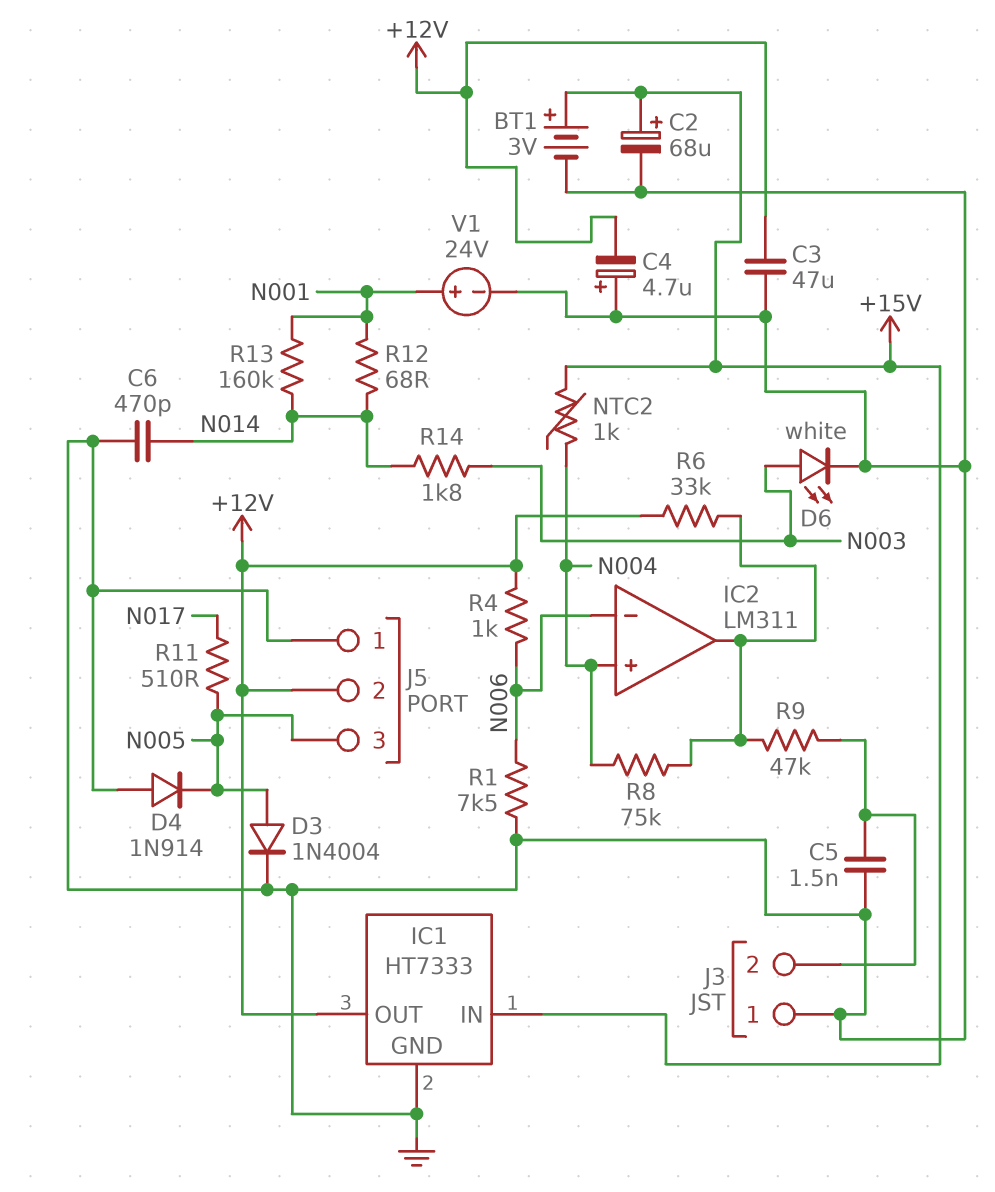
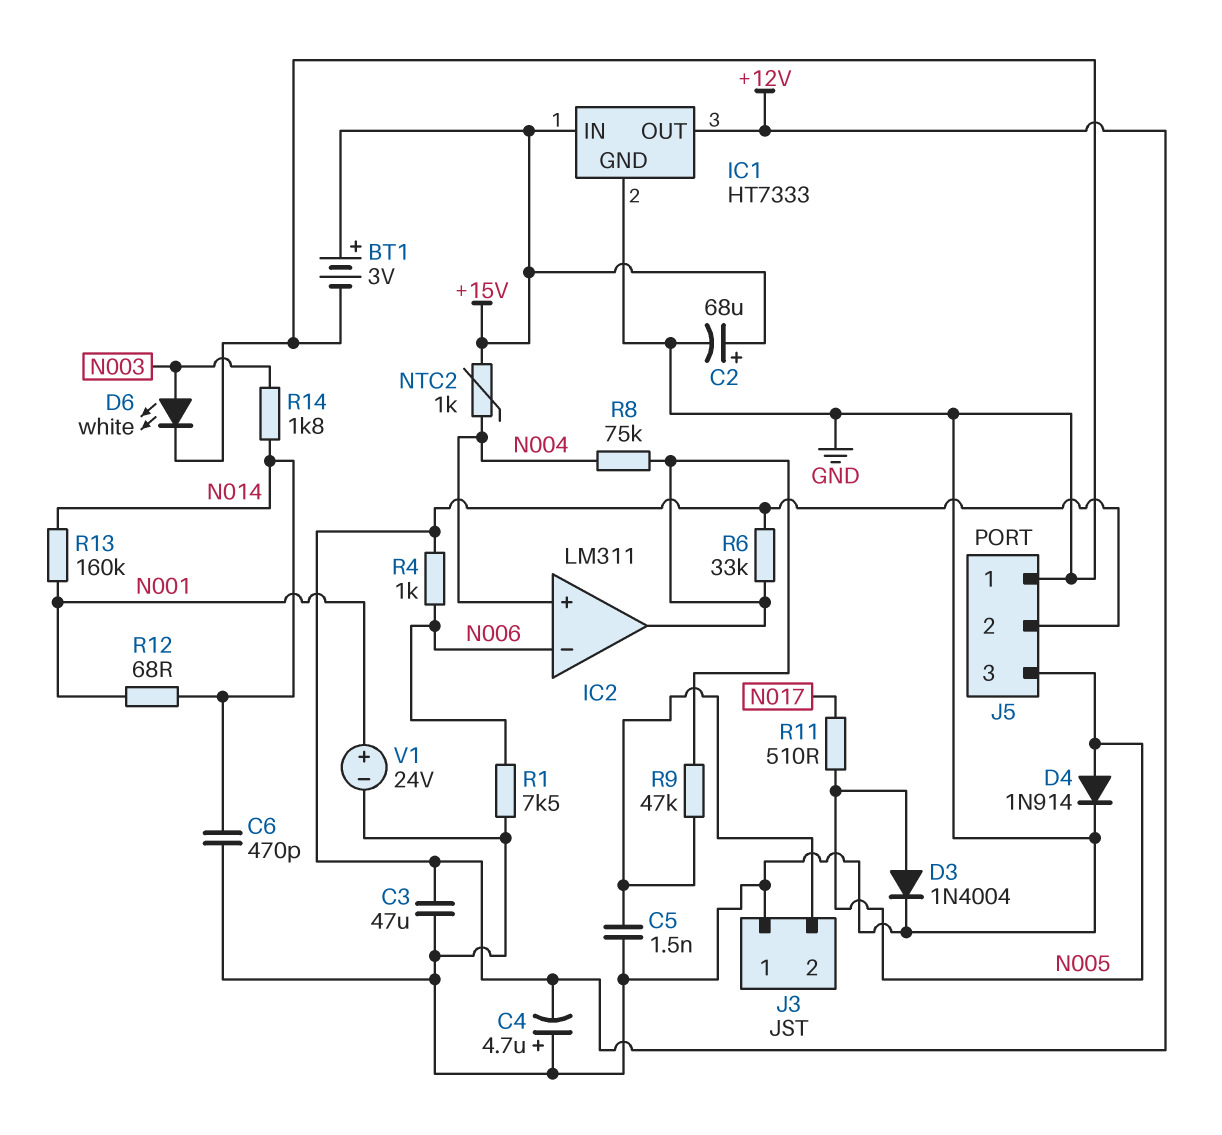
D4: diode 1N914 (A GND, K N005) -> diode 1N914 (A N005, K GND)

